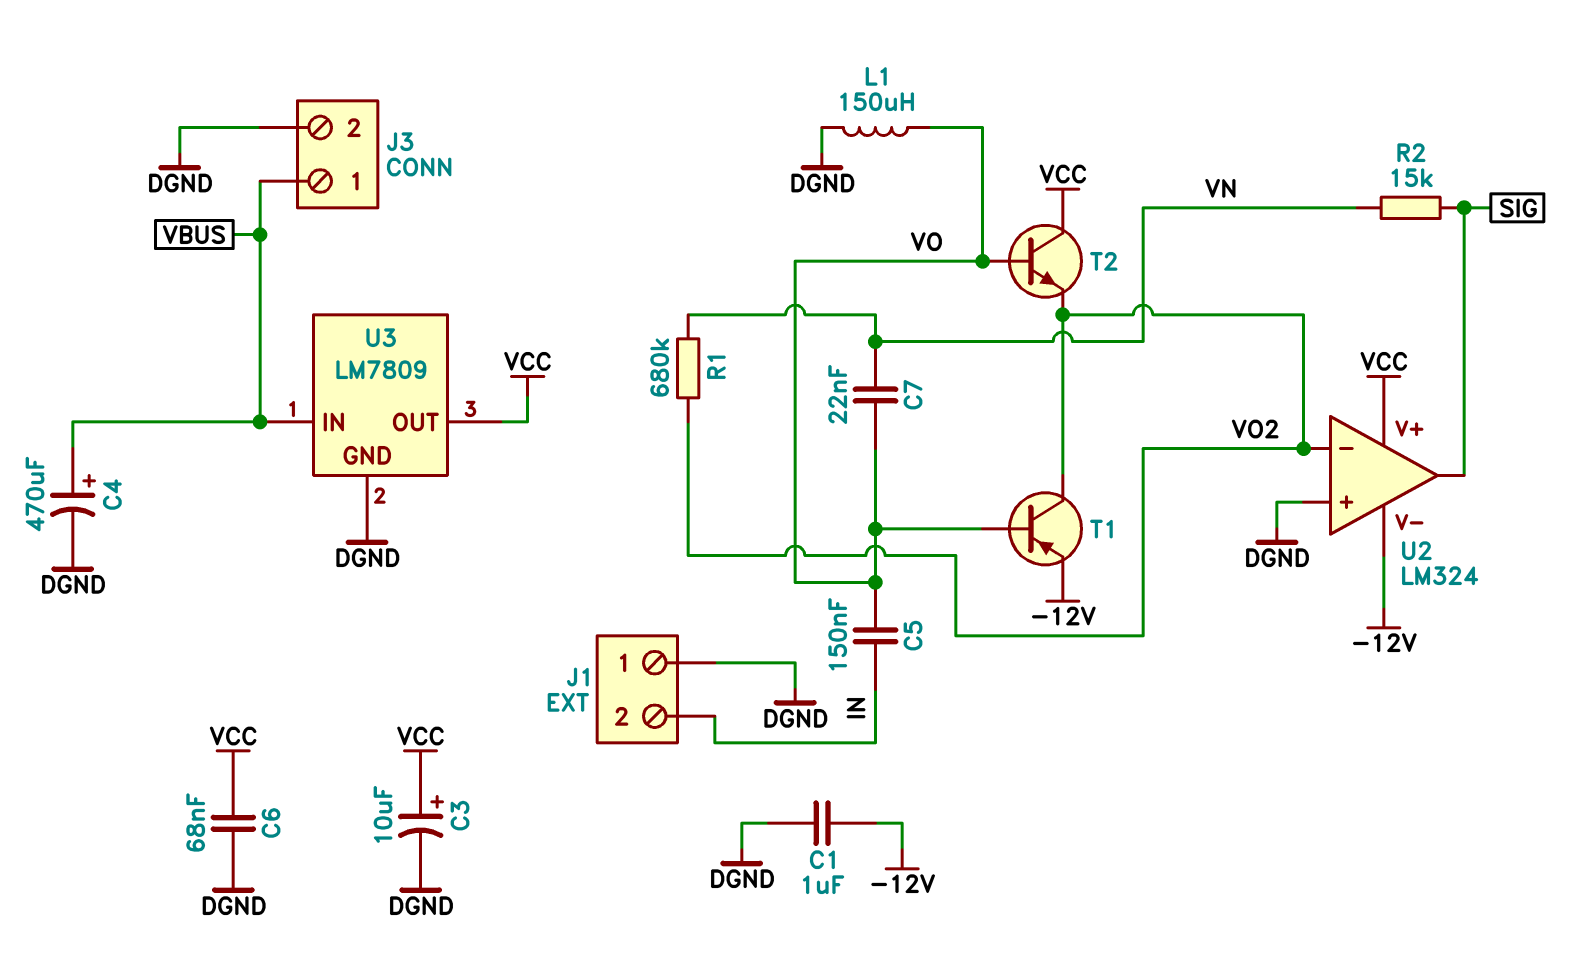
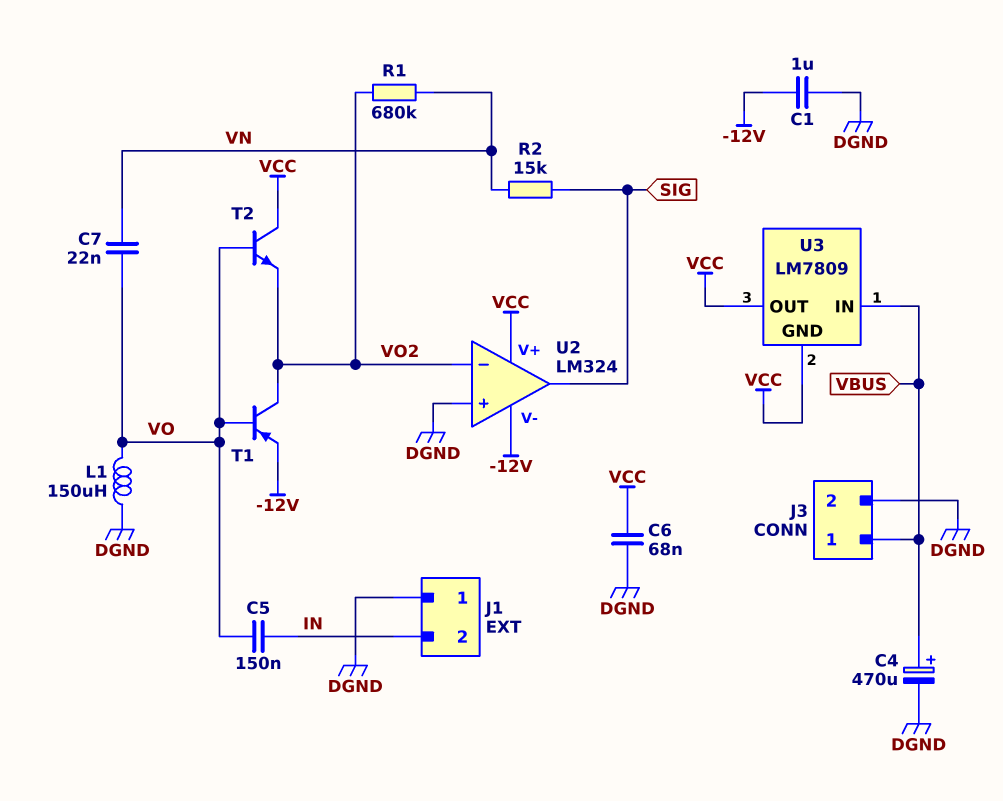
C3: 10uF (plus VCC, minus DGND) -> none
U3 pin GND: DGND -> VCC

